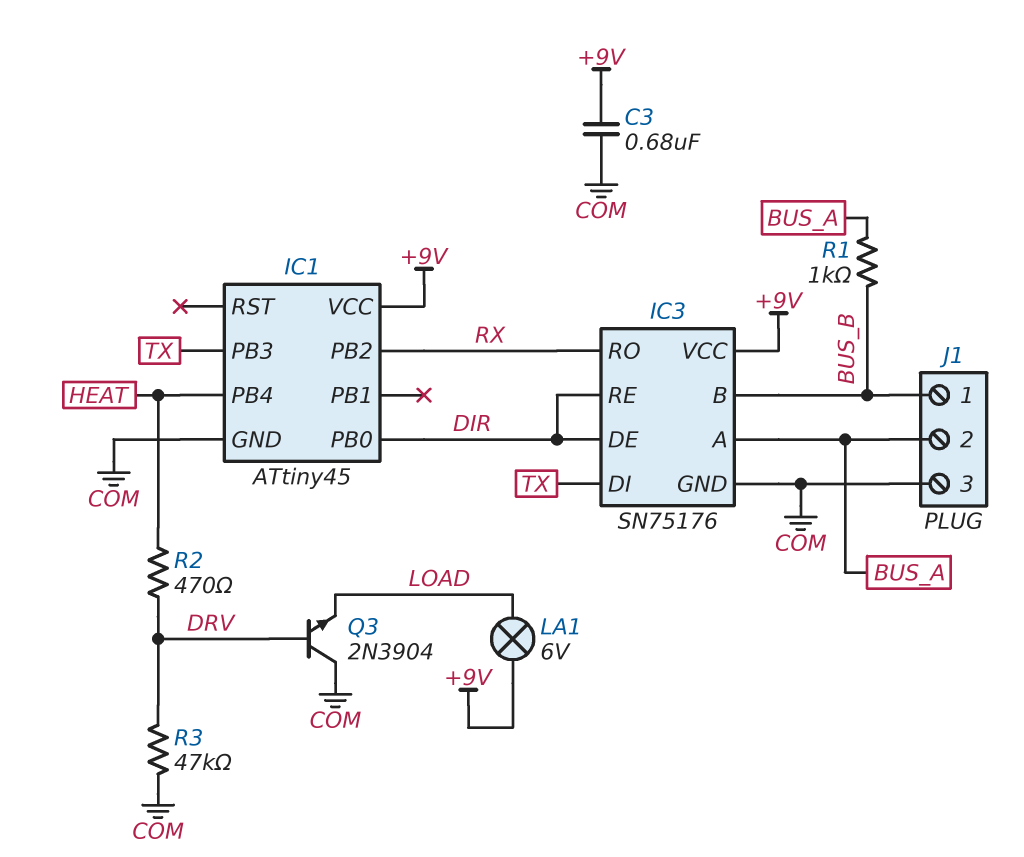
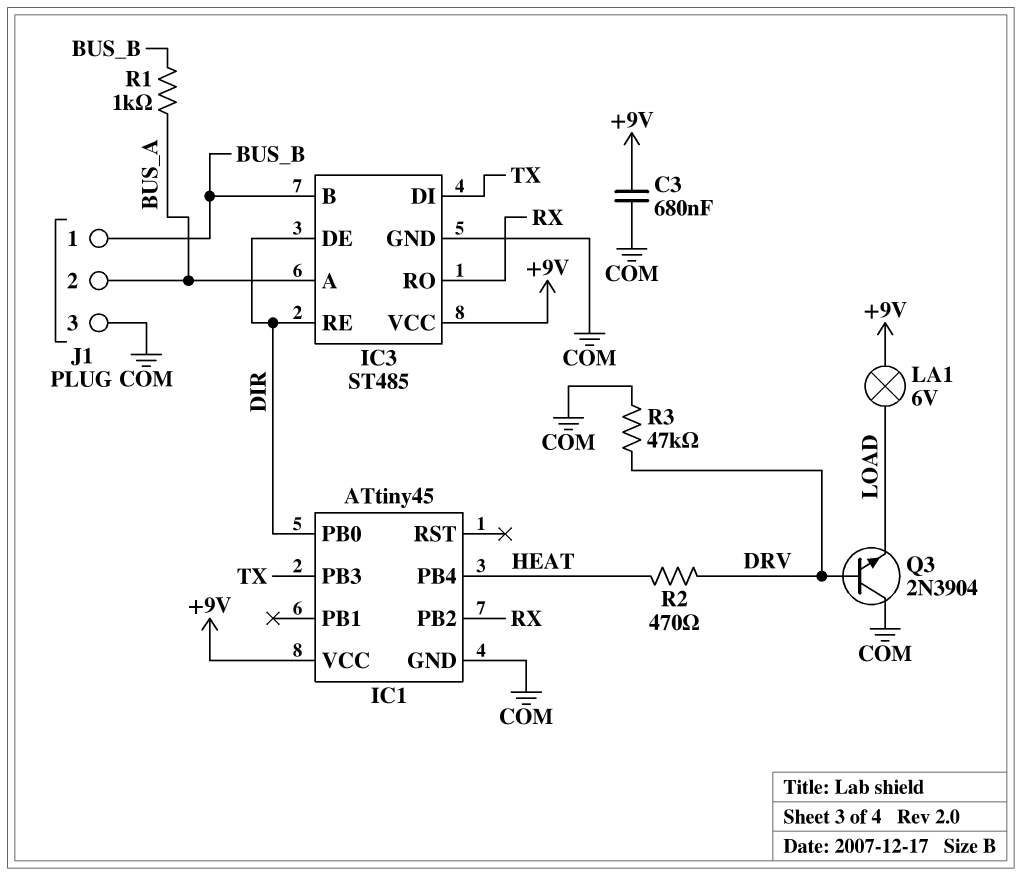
IC3: SN75176 -> ST485

